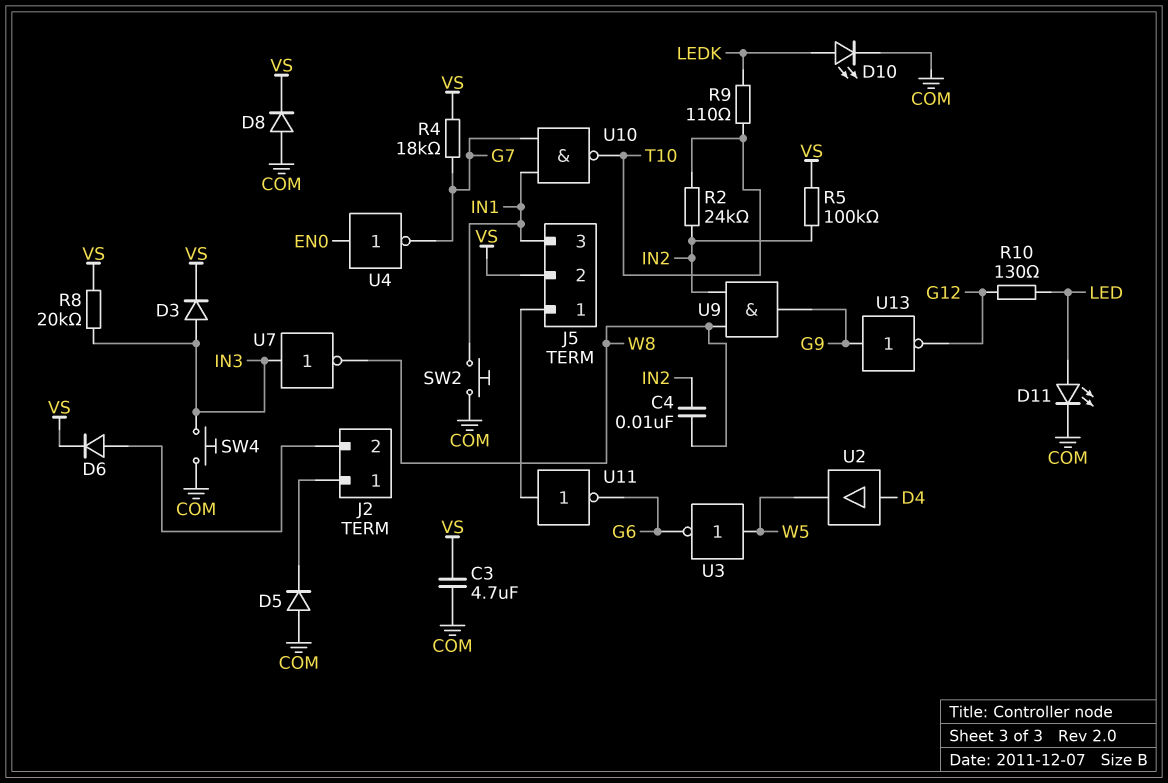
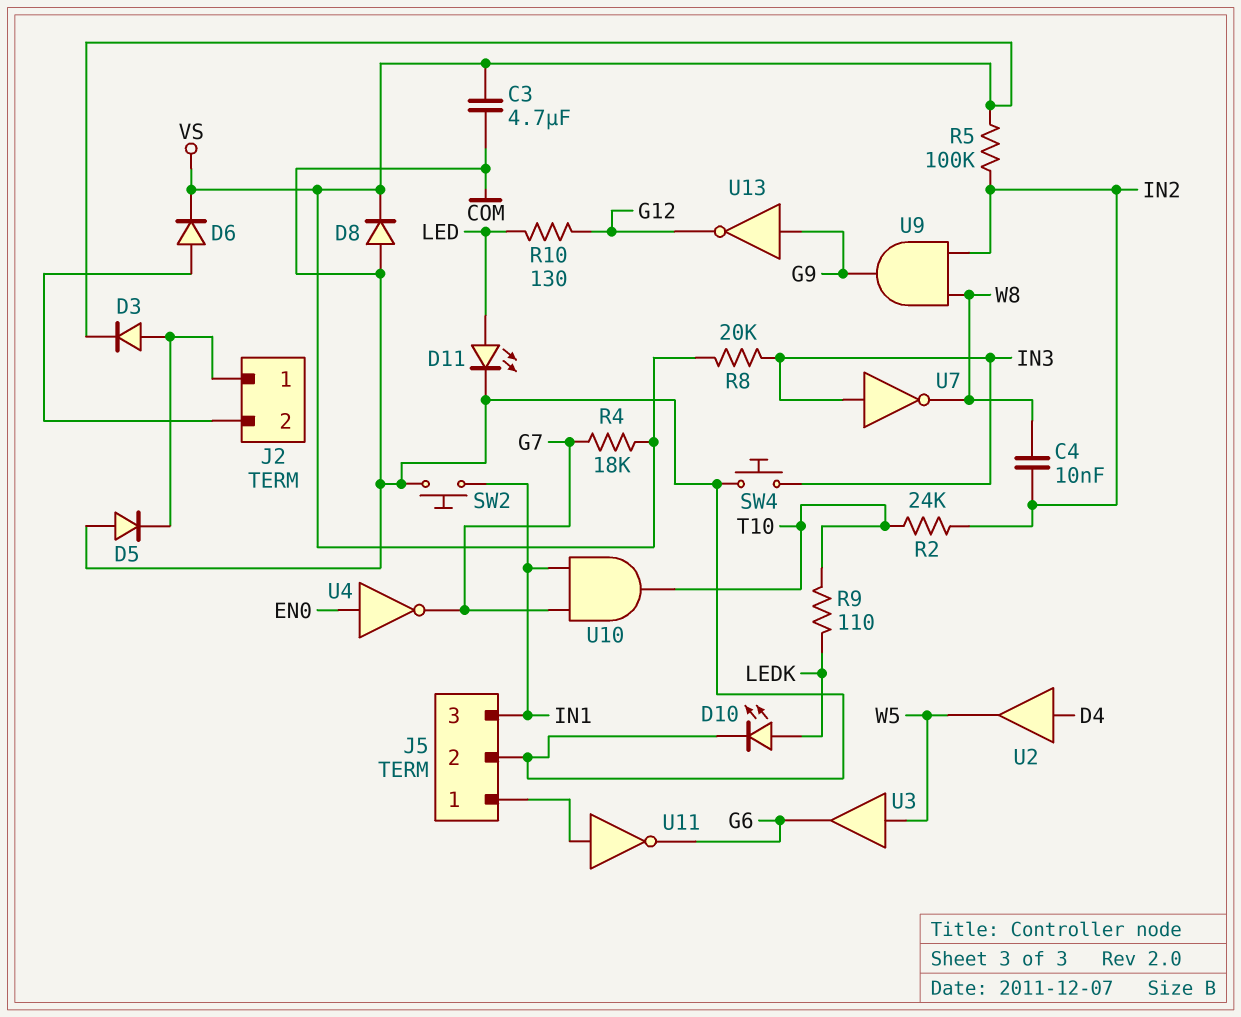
D3: diode (A IN3, K VS) -> diode (A J2/1, K VS)
J5 pin 2: VS -> COM
U3: NOT (in W5, out G6) -> buffer (in W5, out G6)
U10: NAND (in G7, in IN1, out T10) -> AND (in G7, in IN1, out T10)

